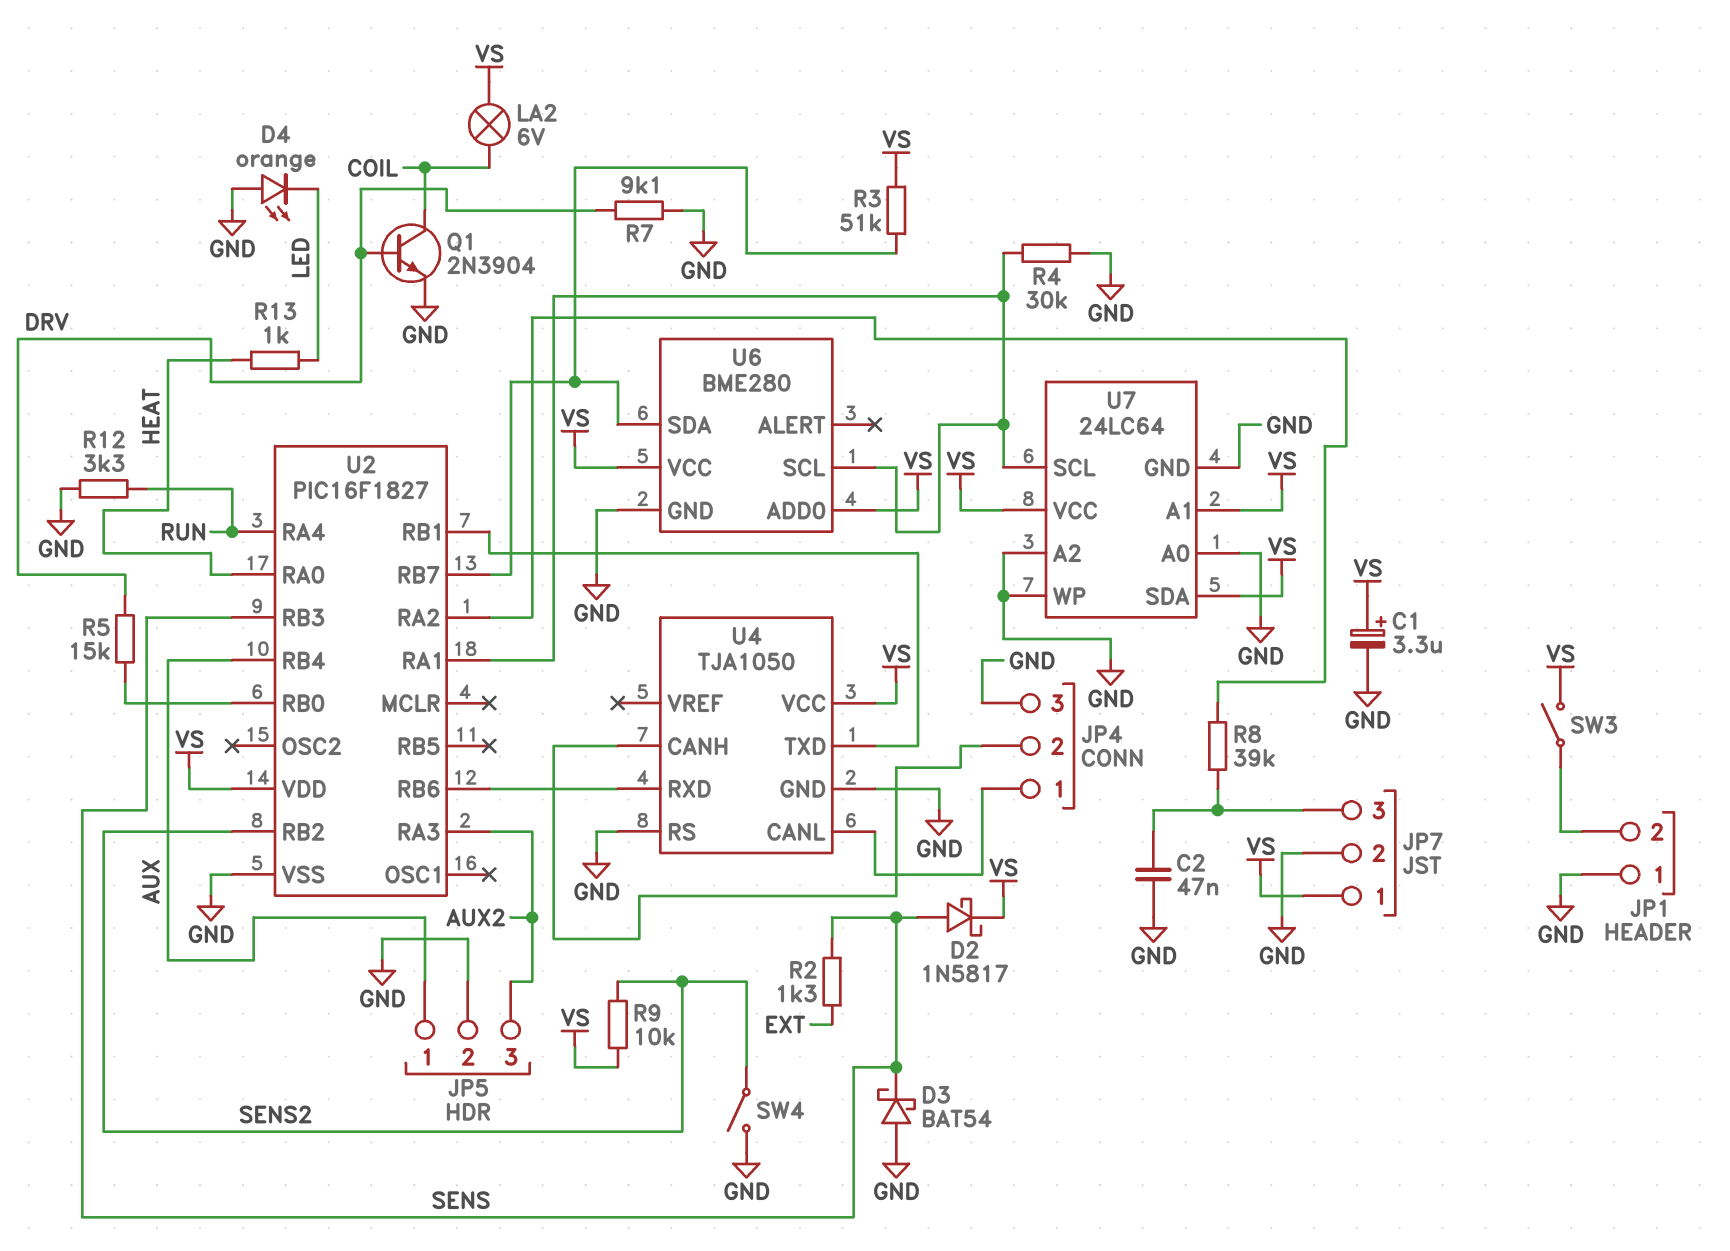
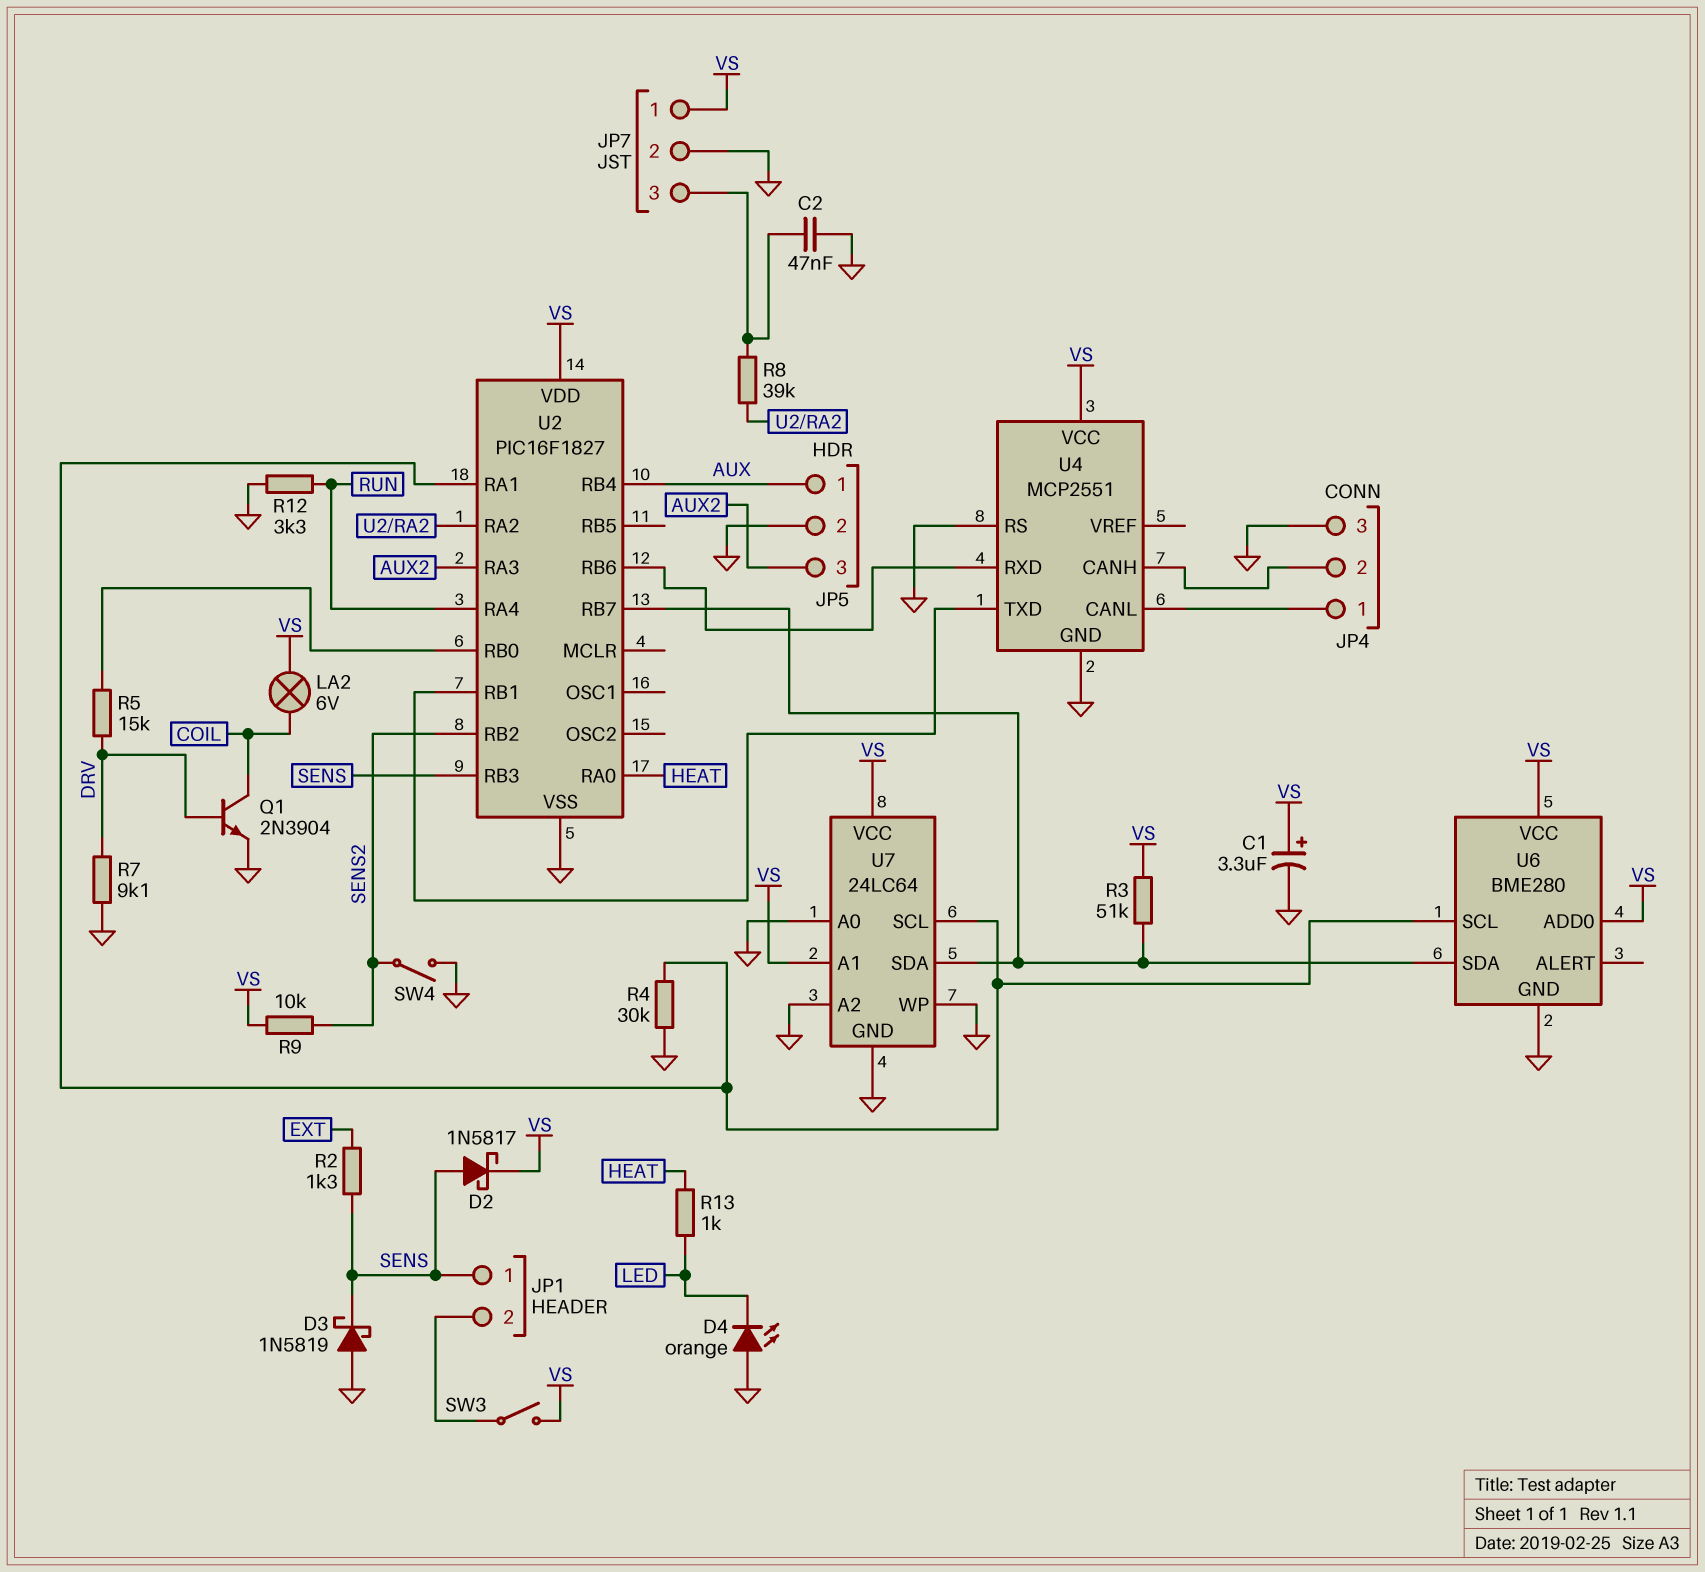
D3: schottky BAT54 (A GND, K SENS) -> schottky 1N5819 (A GND, K SENS)
JP1 pin 1: GND -> SENS
U4: TJA1050 -> MCP2551
U7 pin SDA: VS -> U2/RB7

